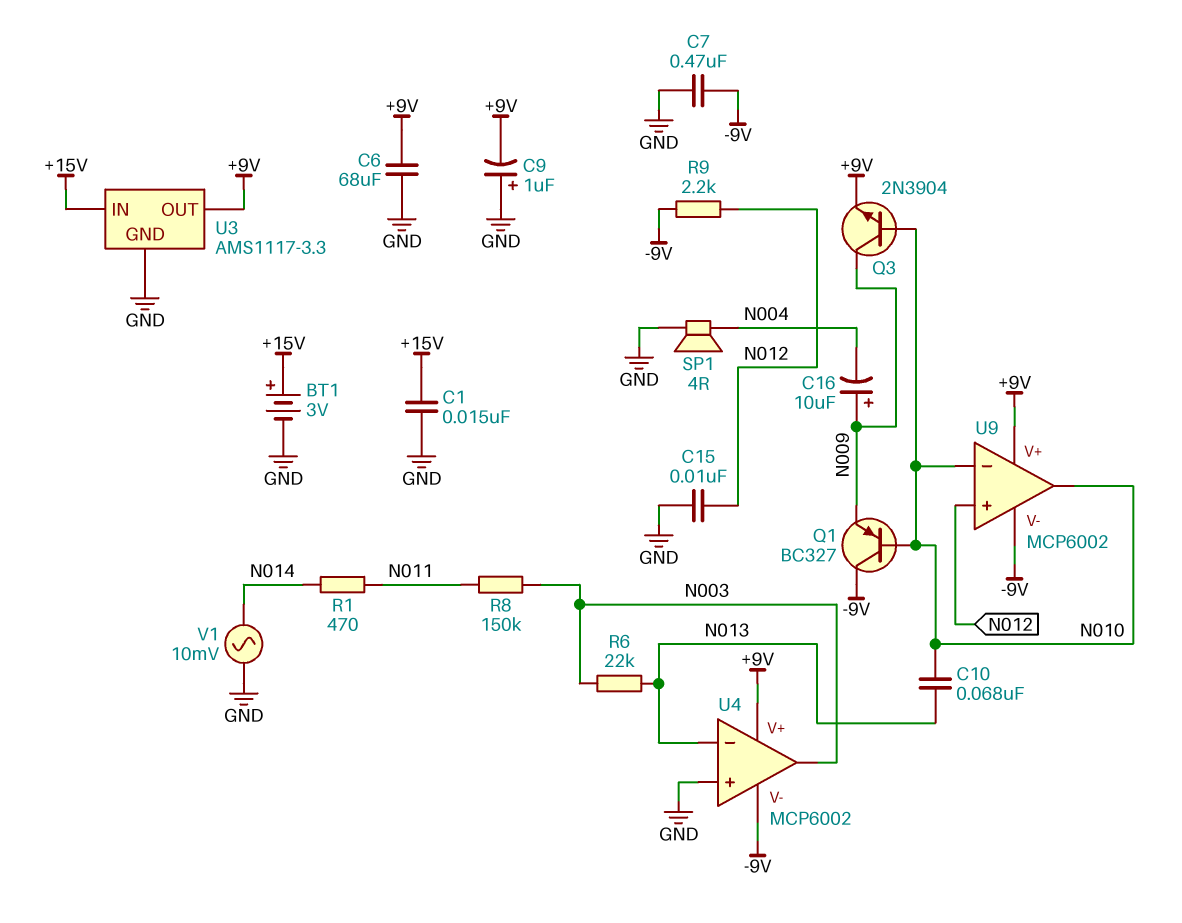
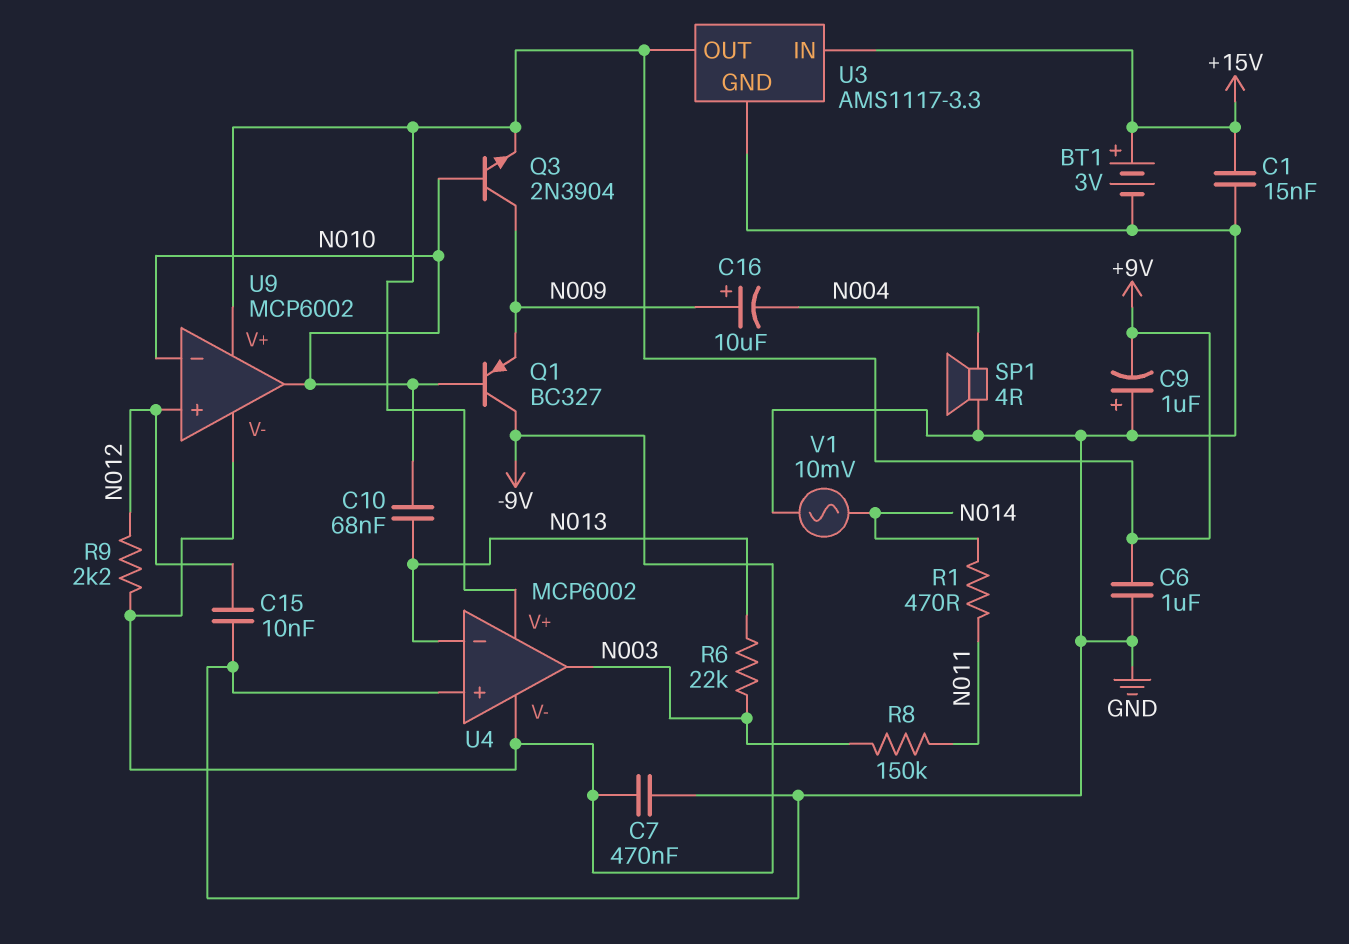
C6: 68uF (+9V, GND) -> 1uF (+9V, GND)

